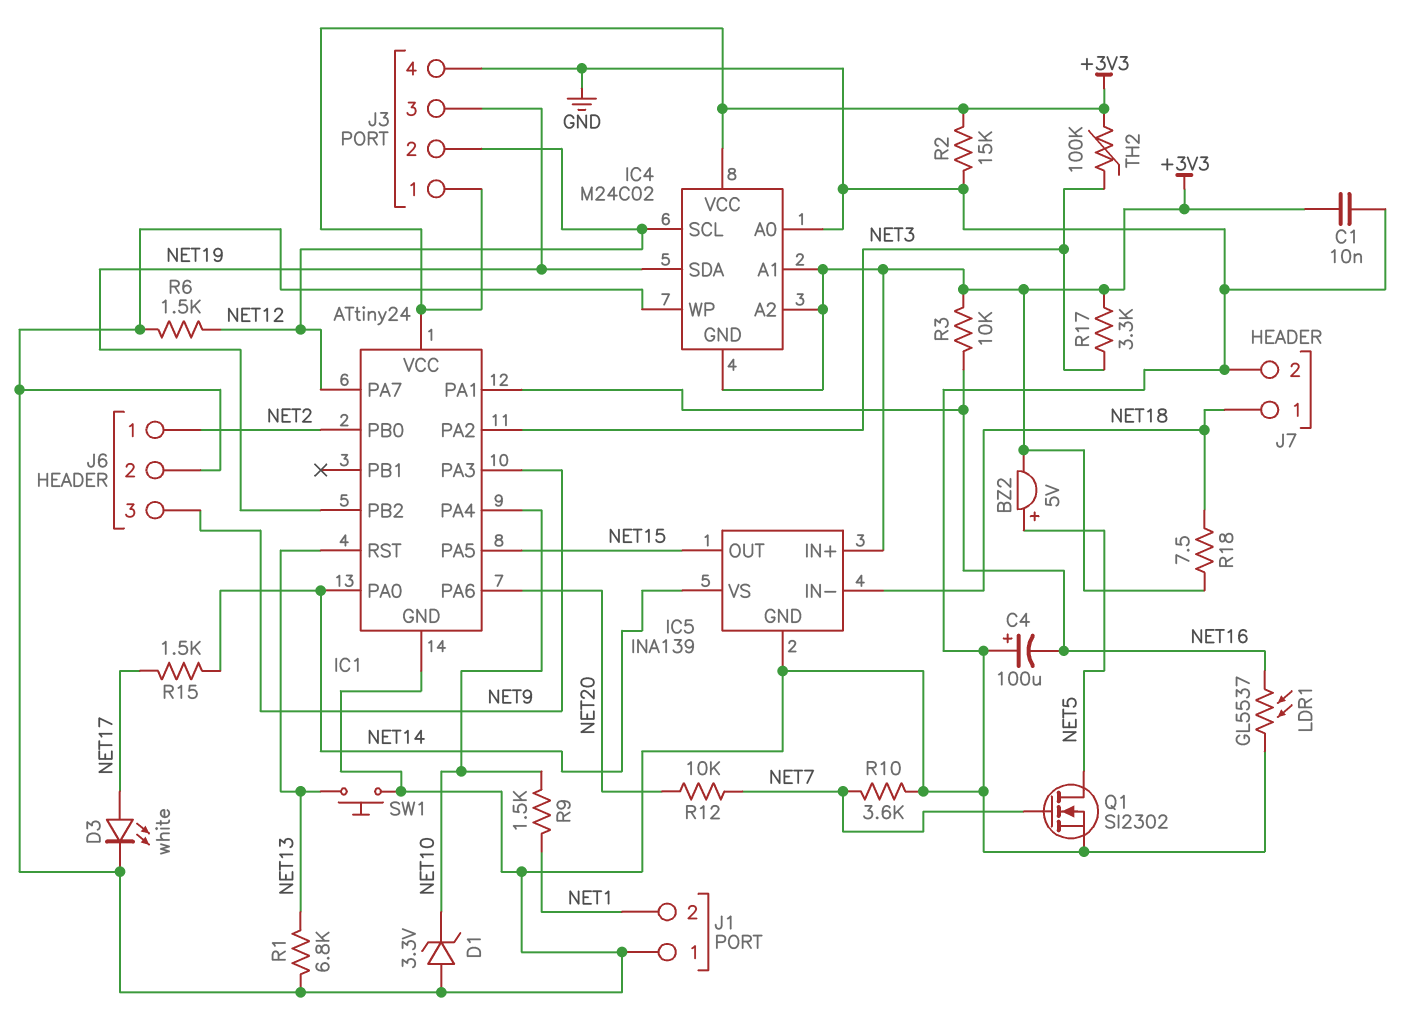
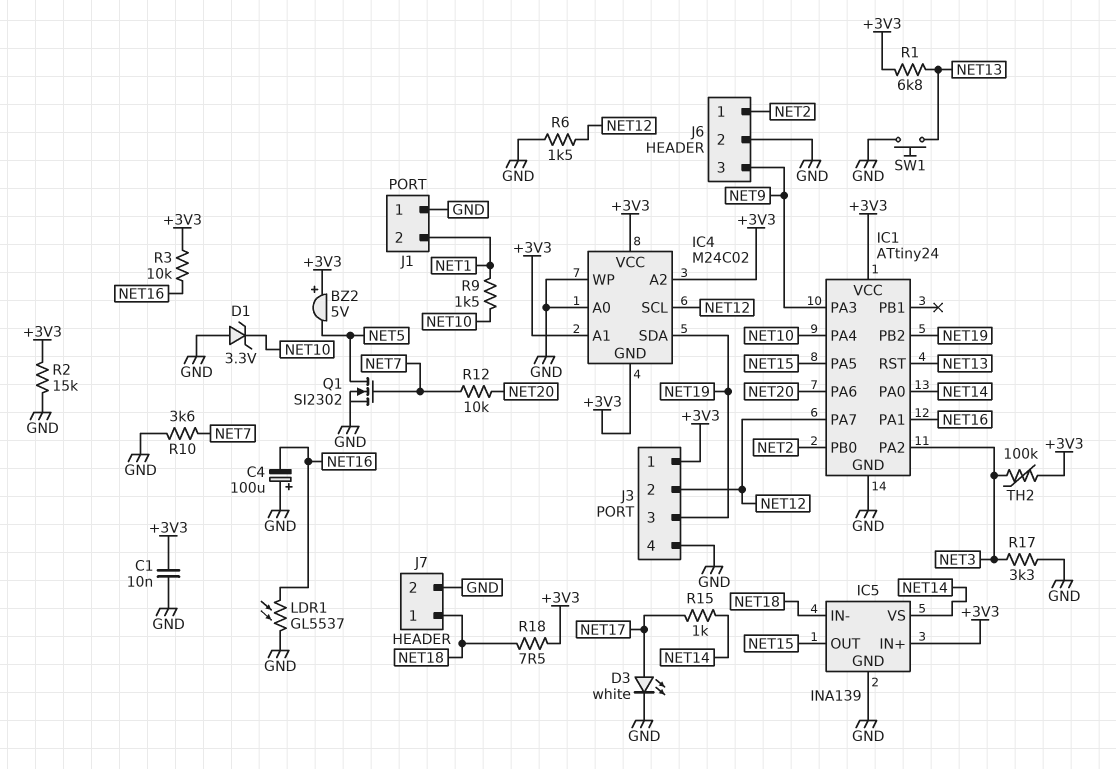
BZ2: buzzer 5V (plus NET5, minus +3V3) -> buzzer 5V (plus +3V3, minus NET5)
R1: 6.8k (GND, NET13) -> 6.8k (+3V3, NET13)
R15: 1.5k (NET14, NET17) -> 1k (NET14, NET17)
R17: 3.3k (+3V3, NET3) -> 3.3k (GND, NET3)

